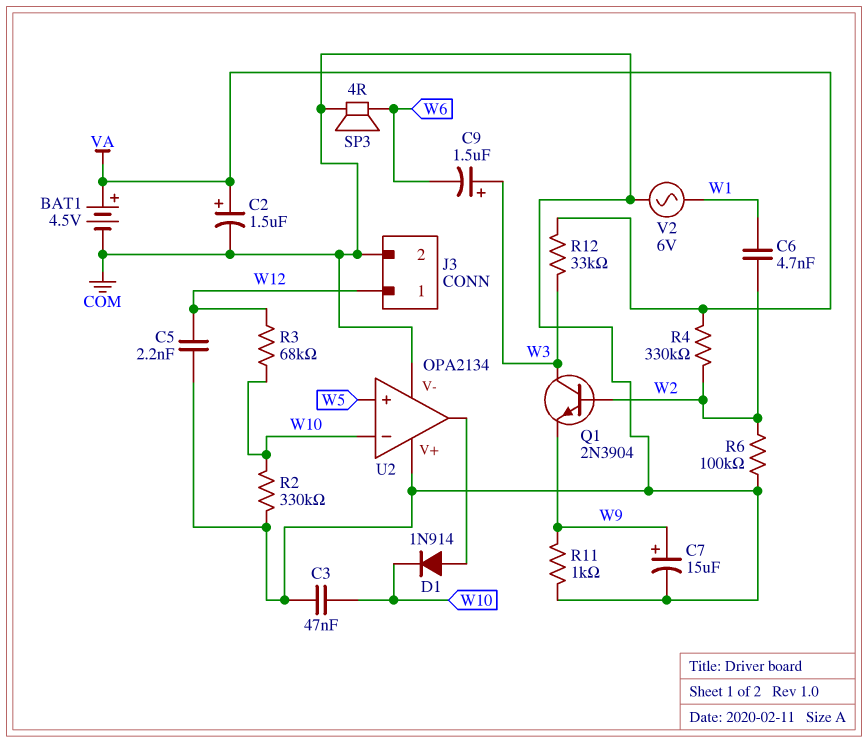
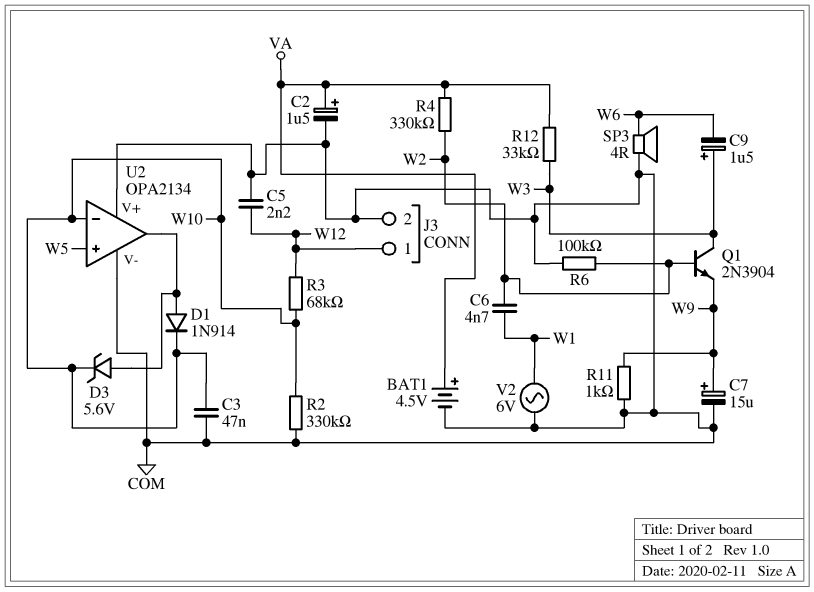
D3: none -> zener 5.6V (A U2/out, K W10)

